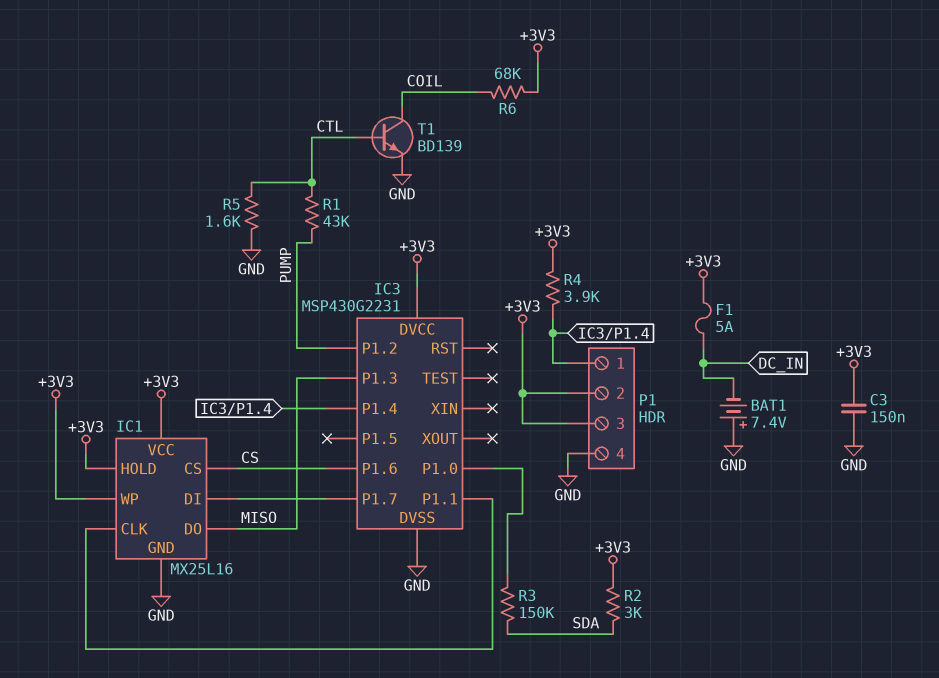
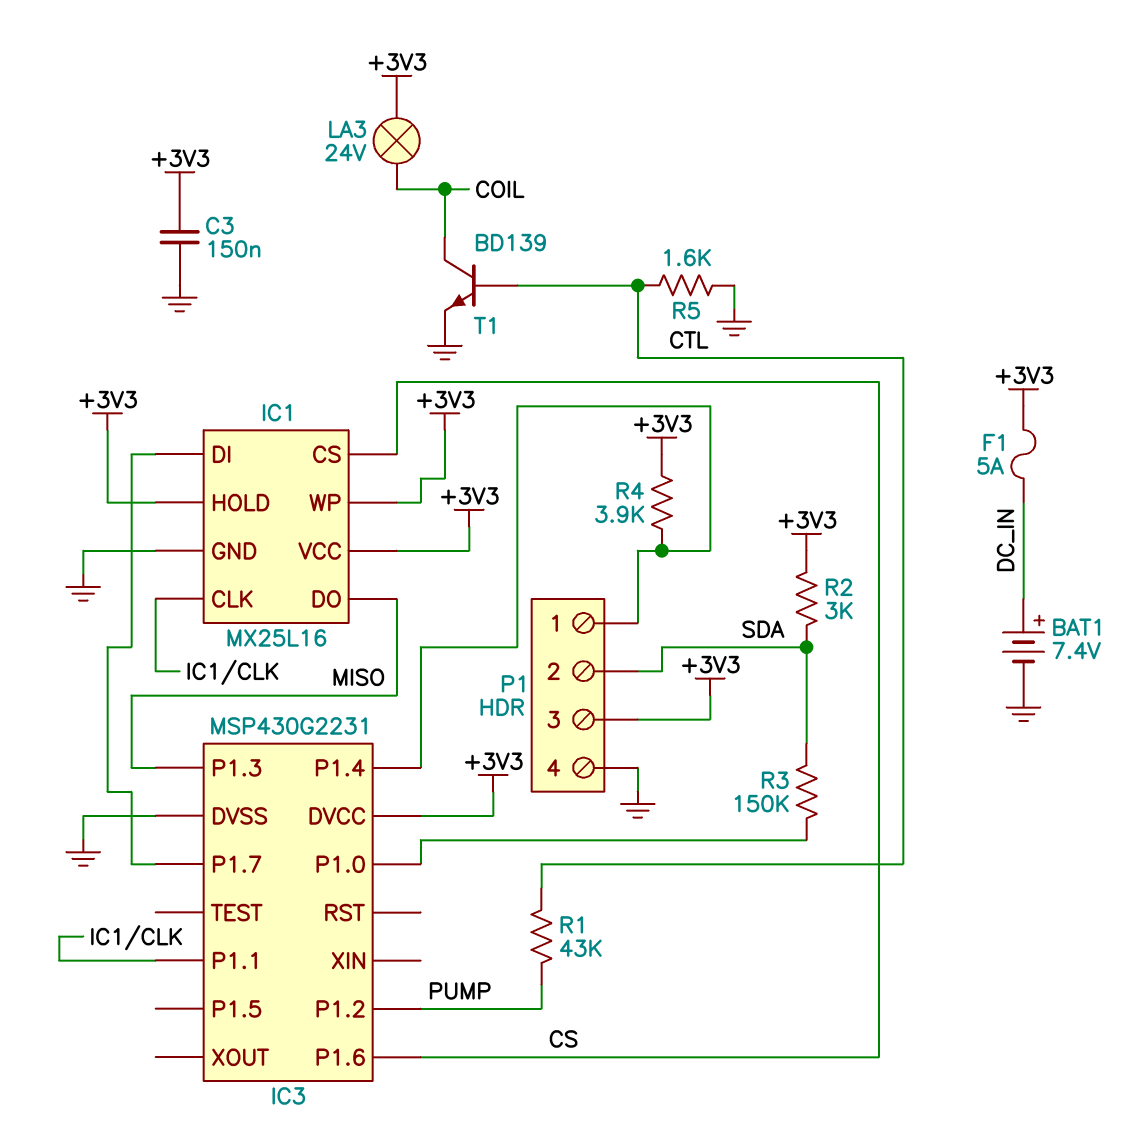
BAT1: 7.4V (plus GND, minus DC_IN) -> 7.4V (plus DC_IN, minus GND)
LA3: none -> lamp 24V (+3V3, COIL)
P1 pin 2: +3V3 -> SDA
R6: 68k (+3V3, COIL) -> none

